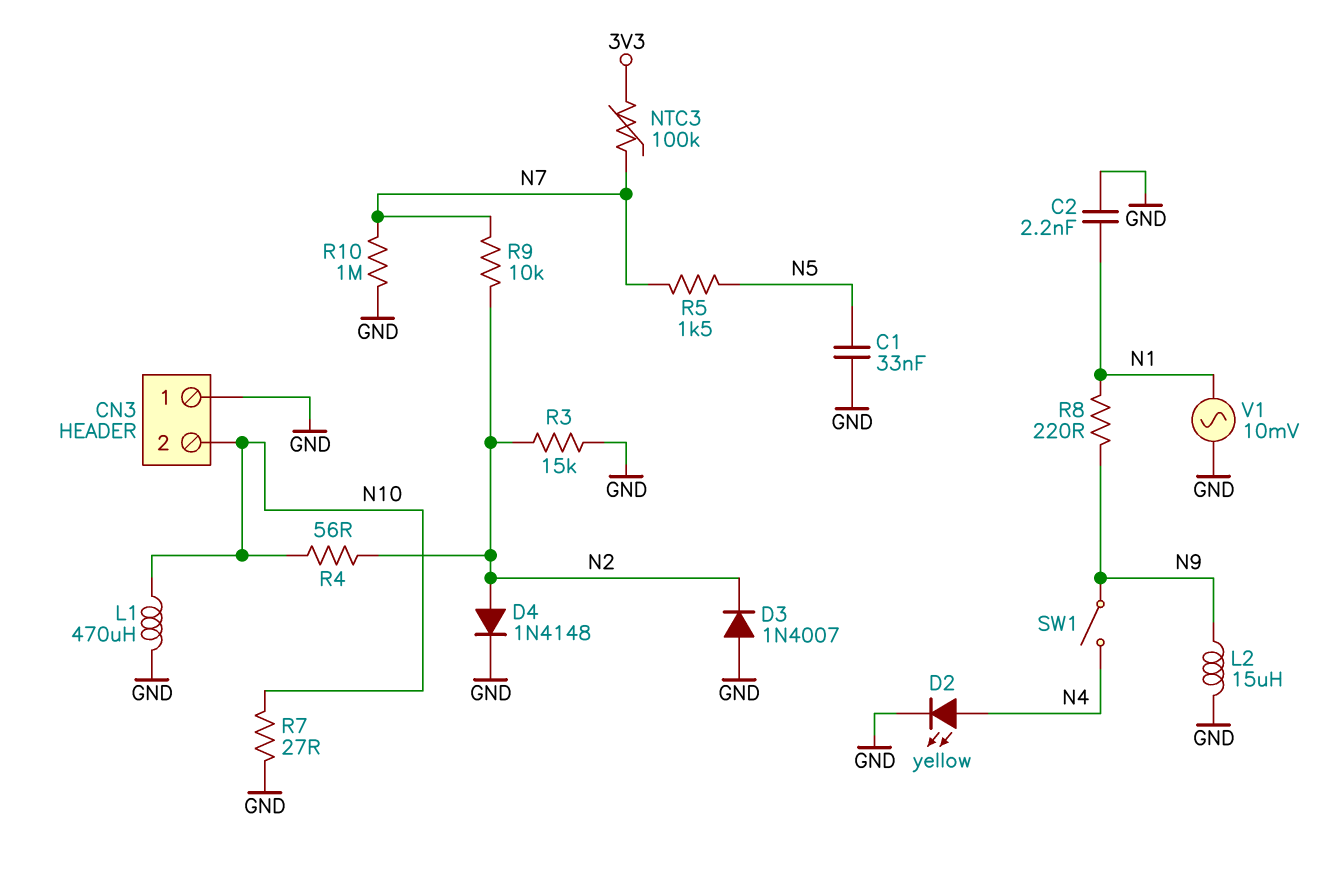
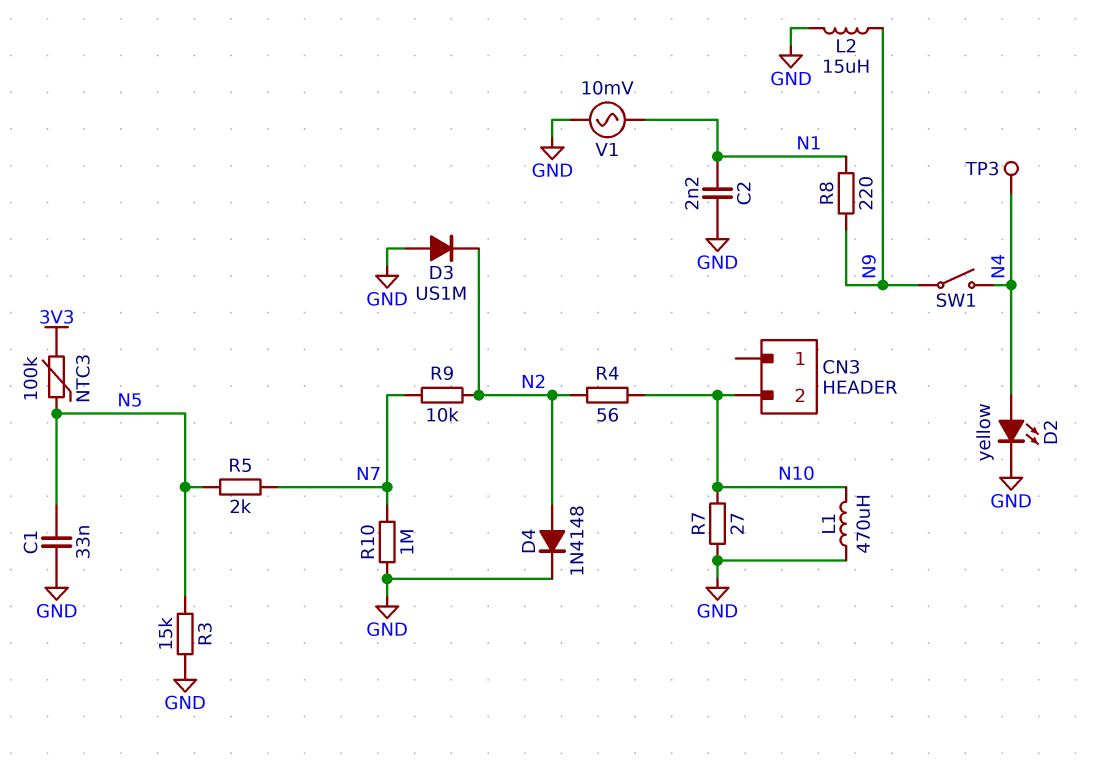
CN3 pin 1: GND -> none
D3: diode 1N4007 (A GND, K N2) -> diode US1M (A GND, K N2)
NTC3: 100k (3V3, N7) -> 100k (3V3, N5)
R3: 15k (GND, N2) -> 15k (GND, N5)
R5: 1.5k (N5, N7) -> 2k (N5, N7)
TP3: none -> test point (N4)

